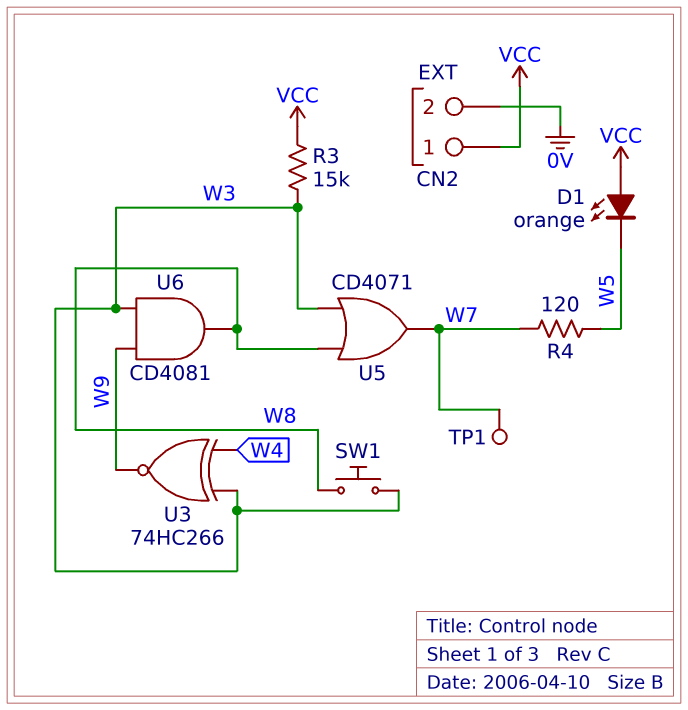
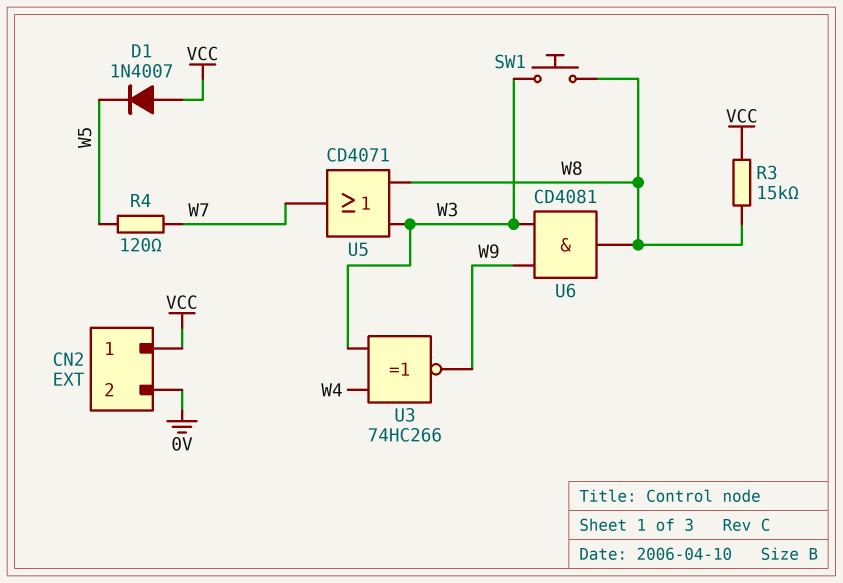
D1: LED orange (A VCC, K W5) -> diode 1N4007 (A VCC, K W5)
R3: 15k (VCC, W3) -> 15k (VCC, W8)
TP1: test point (W7) -> none

